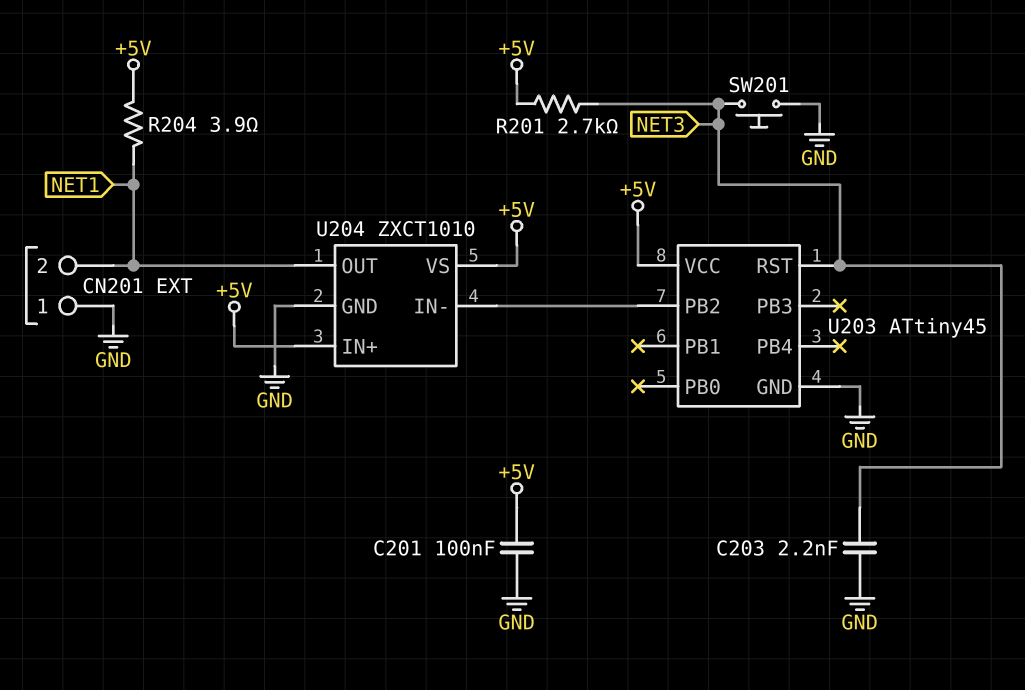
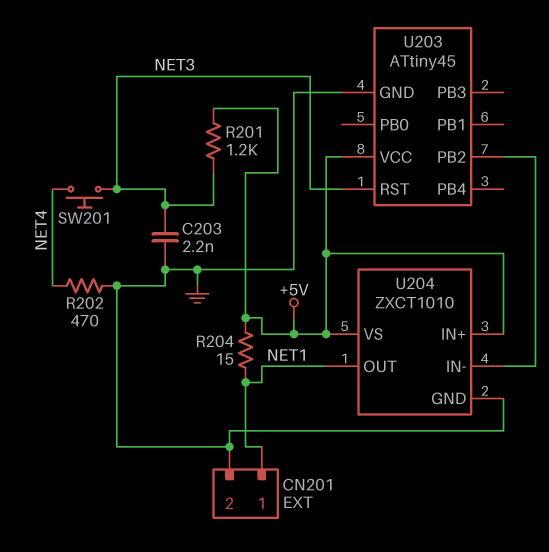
C201: 100nF (+5V, GND) -> none
CN201 pin 1: GND -> NET1
CN201 pin 2: NET1 -> GND
R201: 2.7k (+5V, NET3) -> 1.2k (+5V, NET3)
R202: none -> 470 (GND, NET4)
R204: 3.9 (+5V, NET1) -> 15 (+5V, NET1)
SW201: button (GND, NET3) -> button (NET3, NET4)

